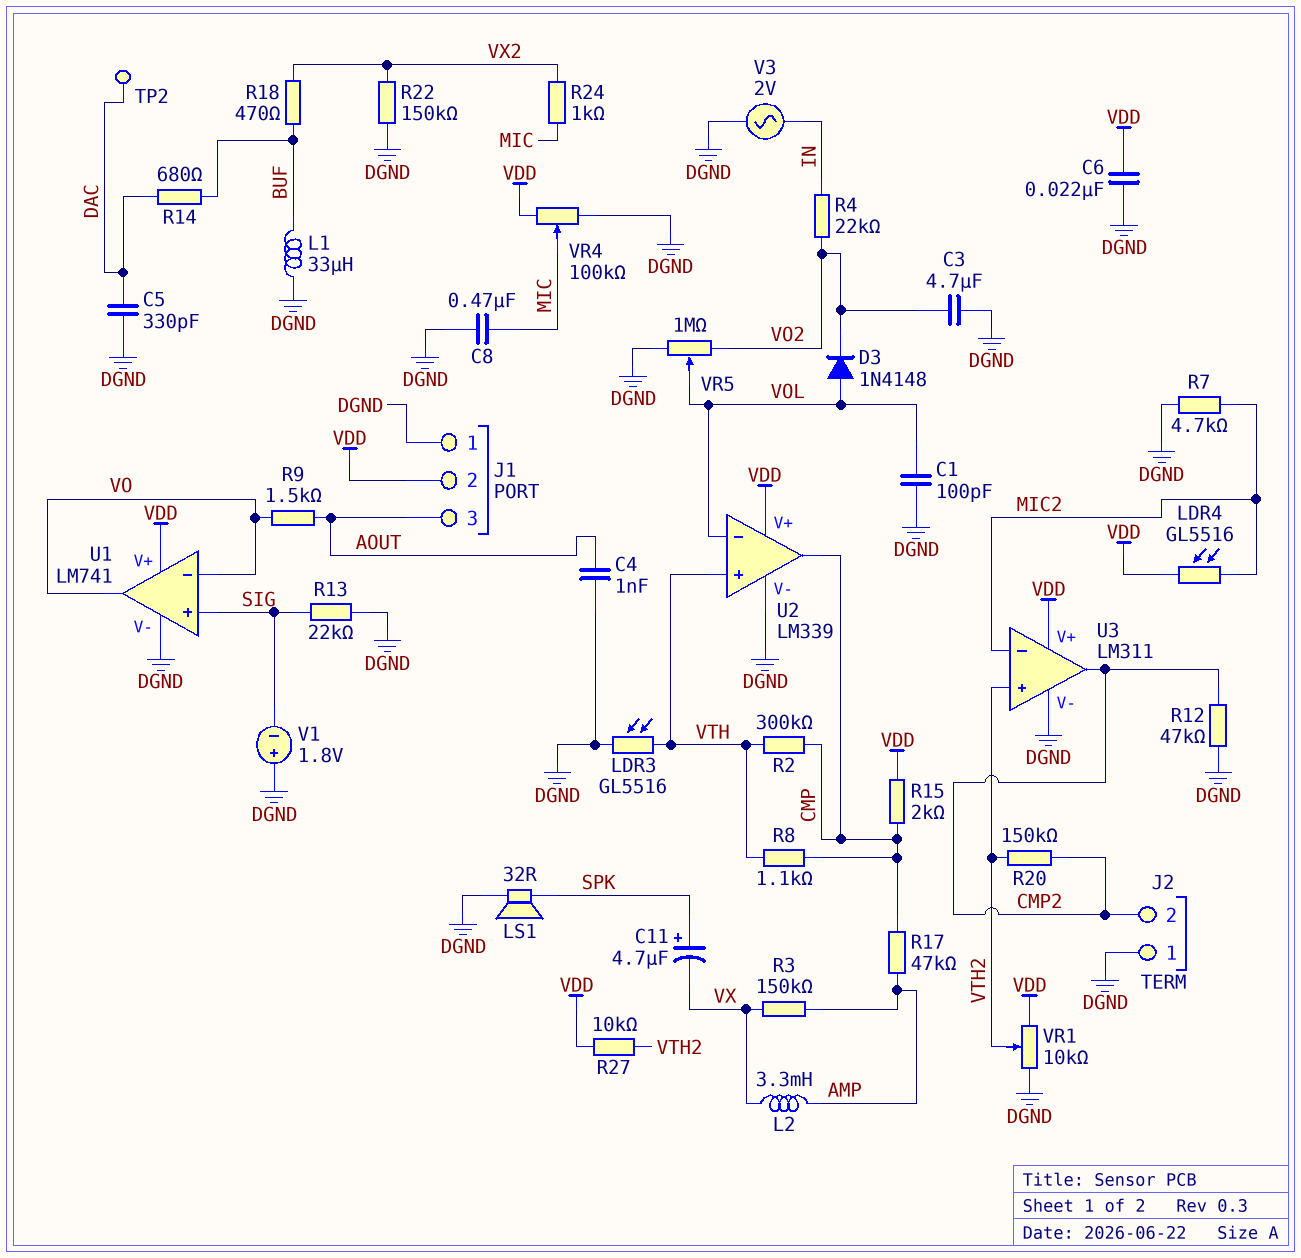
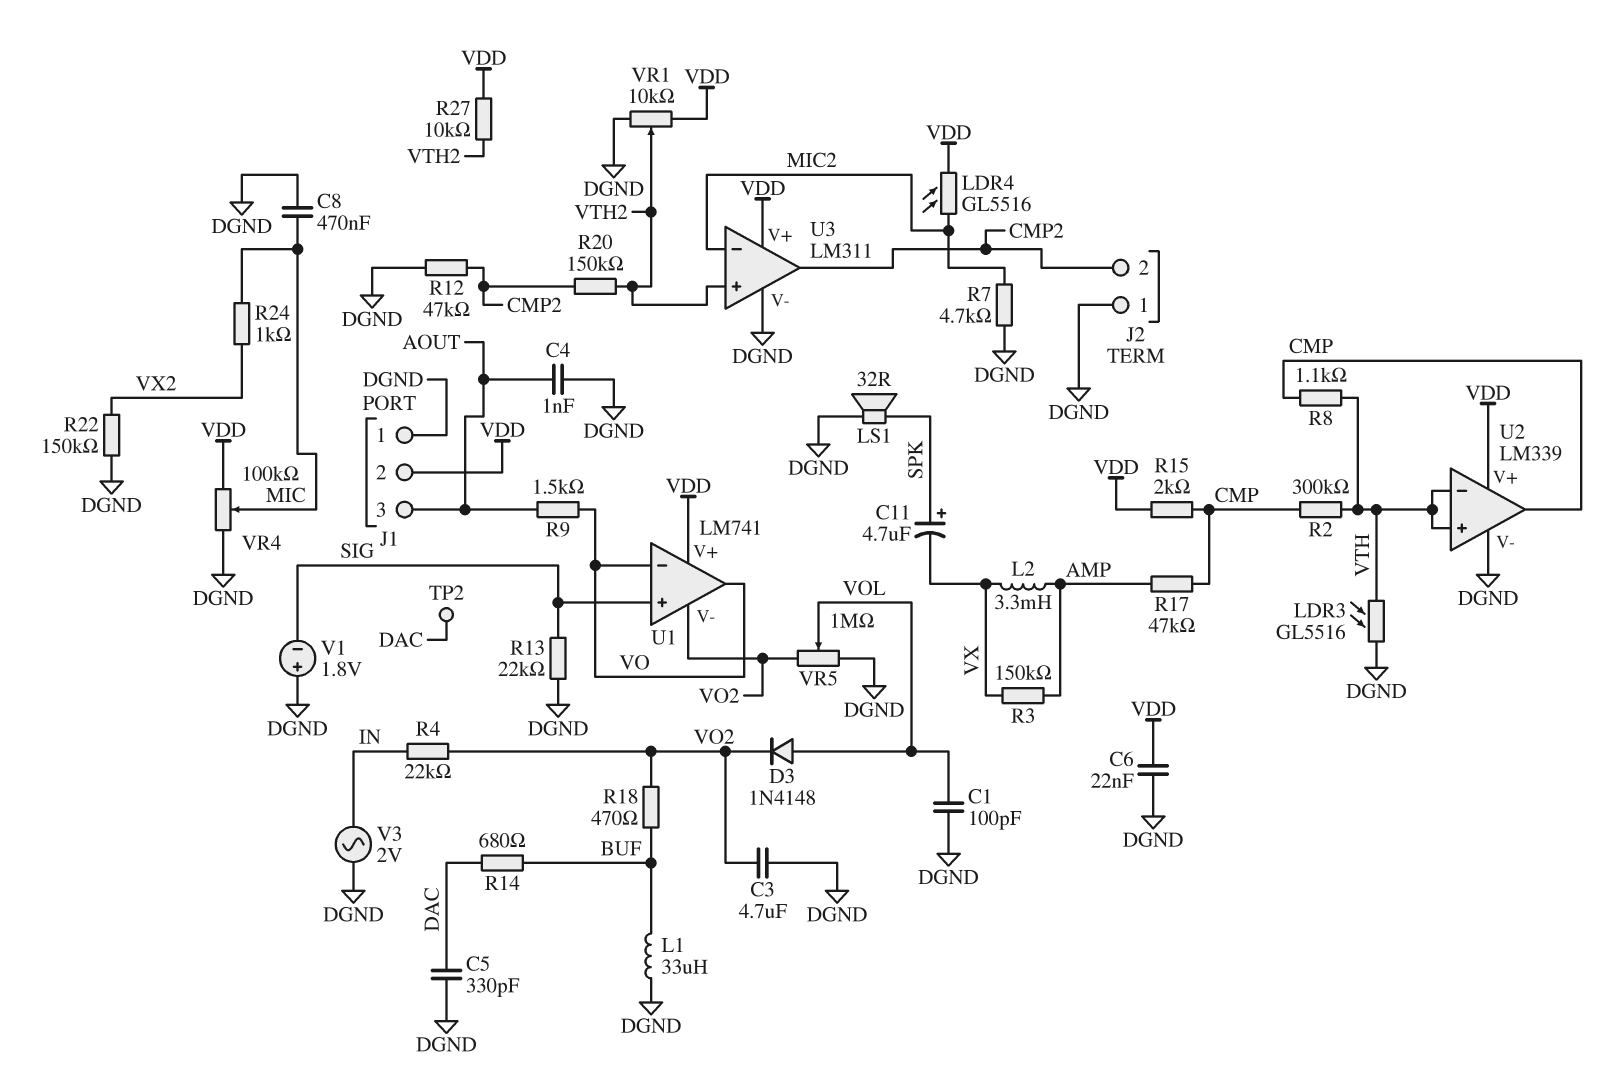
R18: 470 (BUF, VX2) -> 470 (BUF, VO2)
U1 pin V-: DGND -> VO2
U2 pin in-: VOL -> VTH

